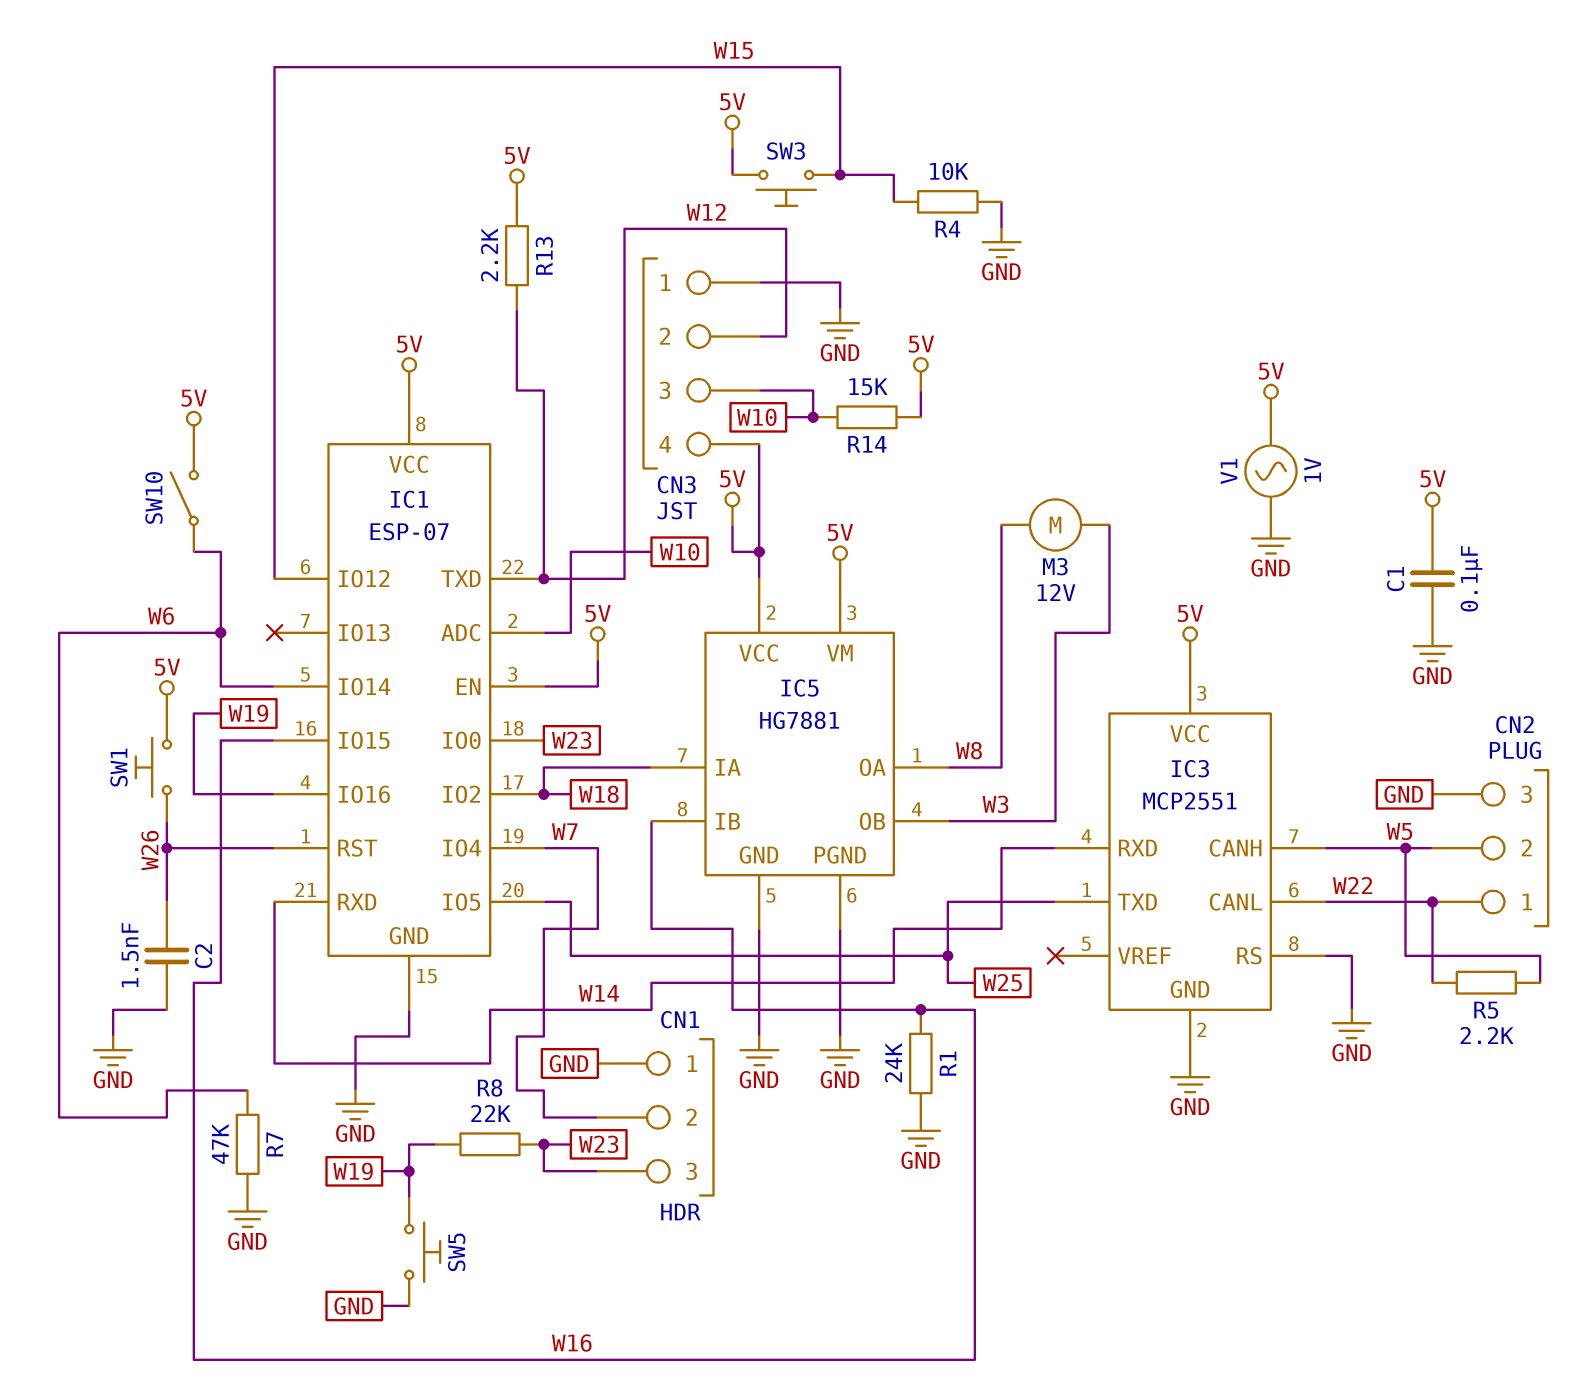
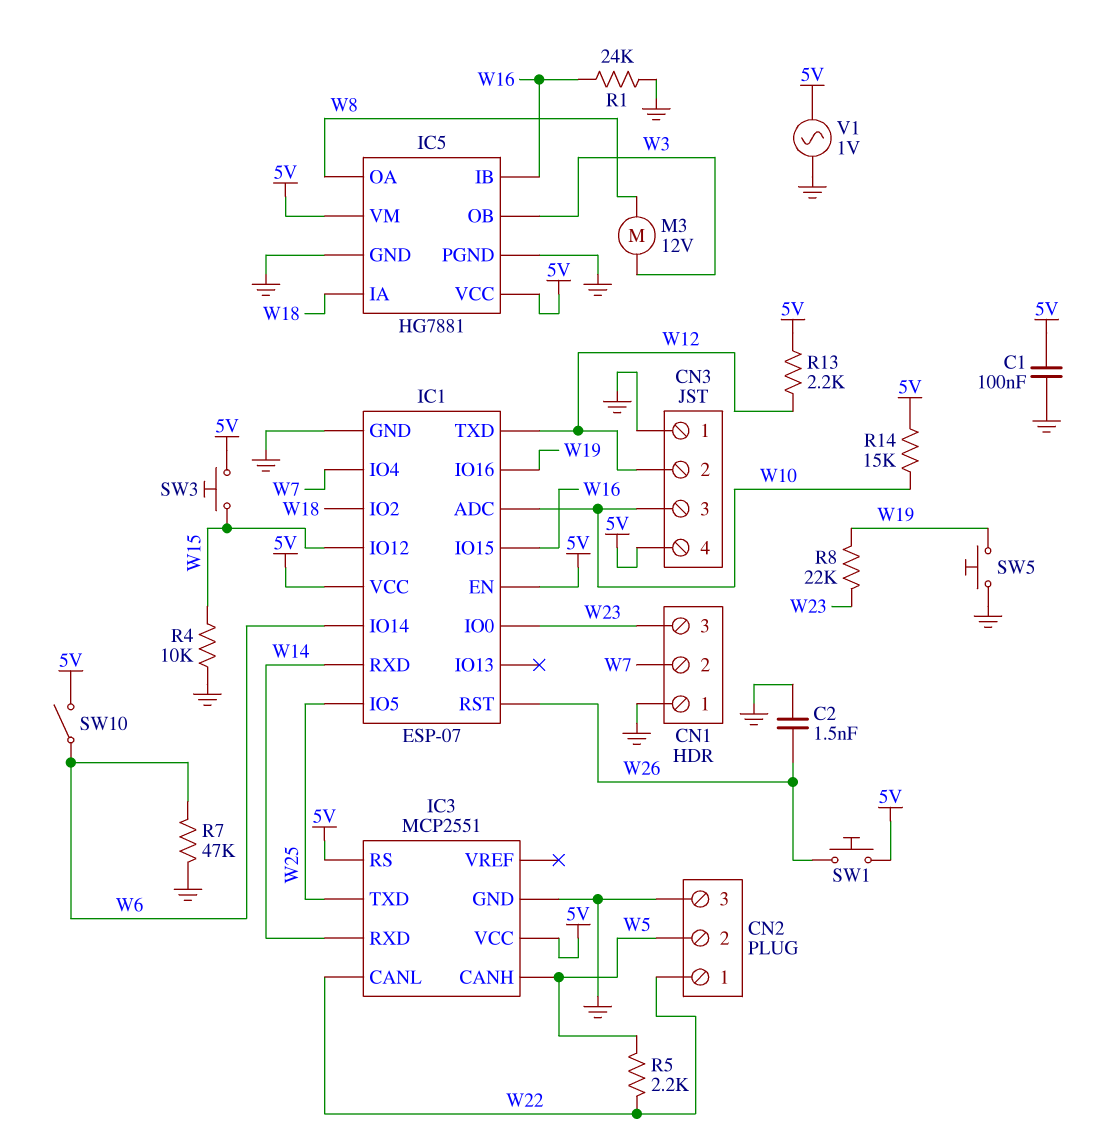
IC3 pin RS: GND -> 5V

